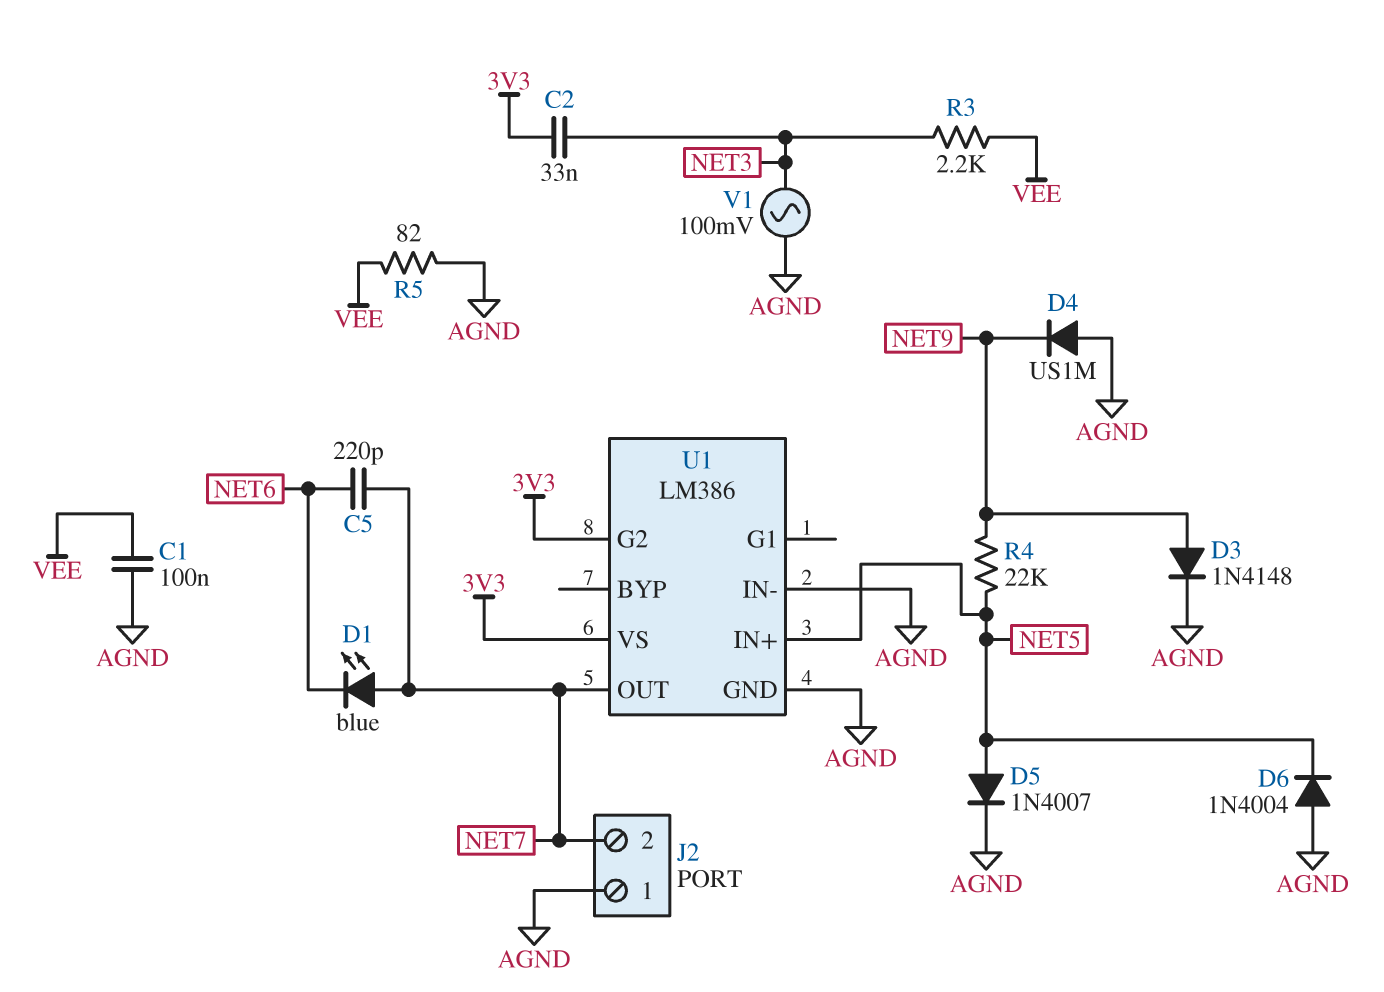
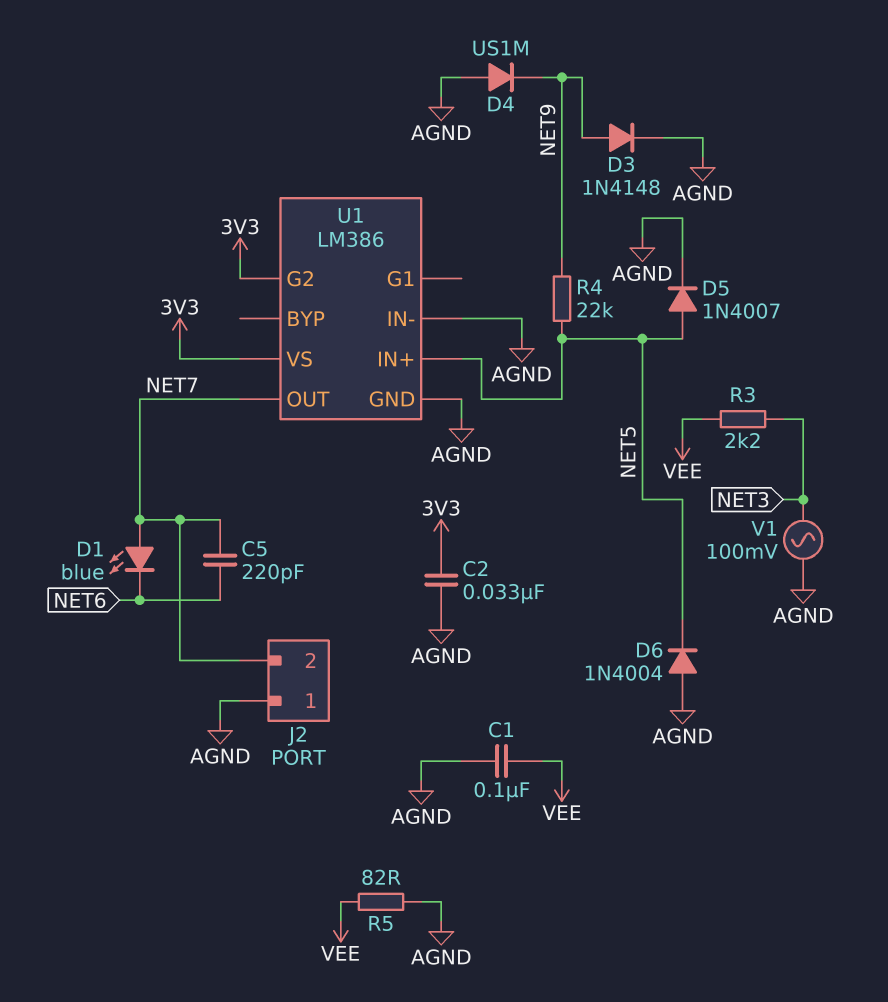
C2: 33nF (3V3, NET3) -> 33nF (3V3, AGND)

